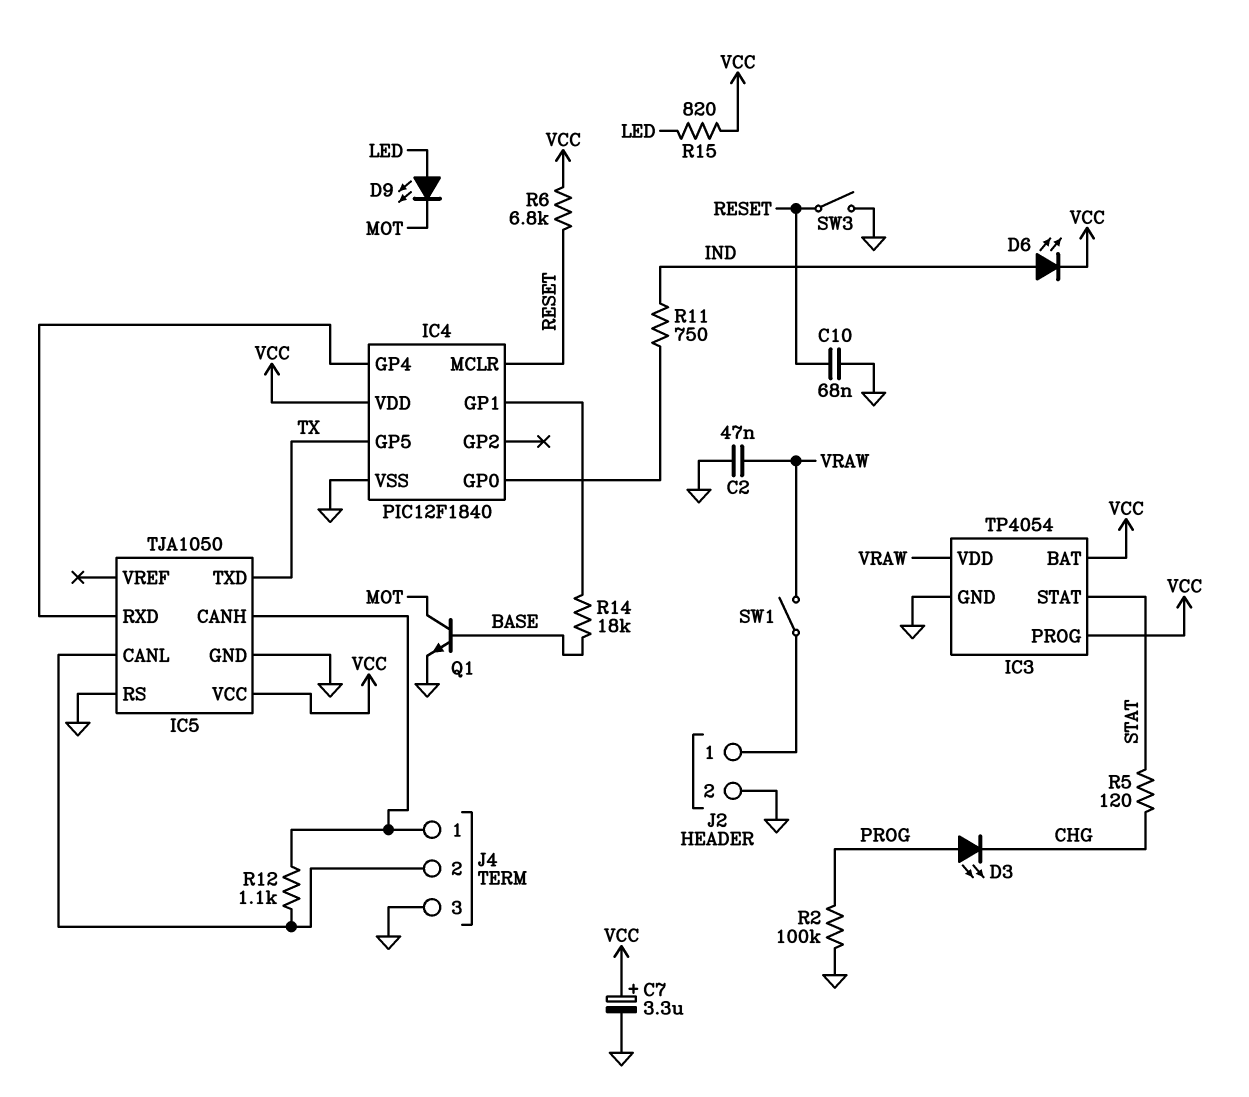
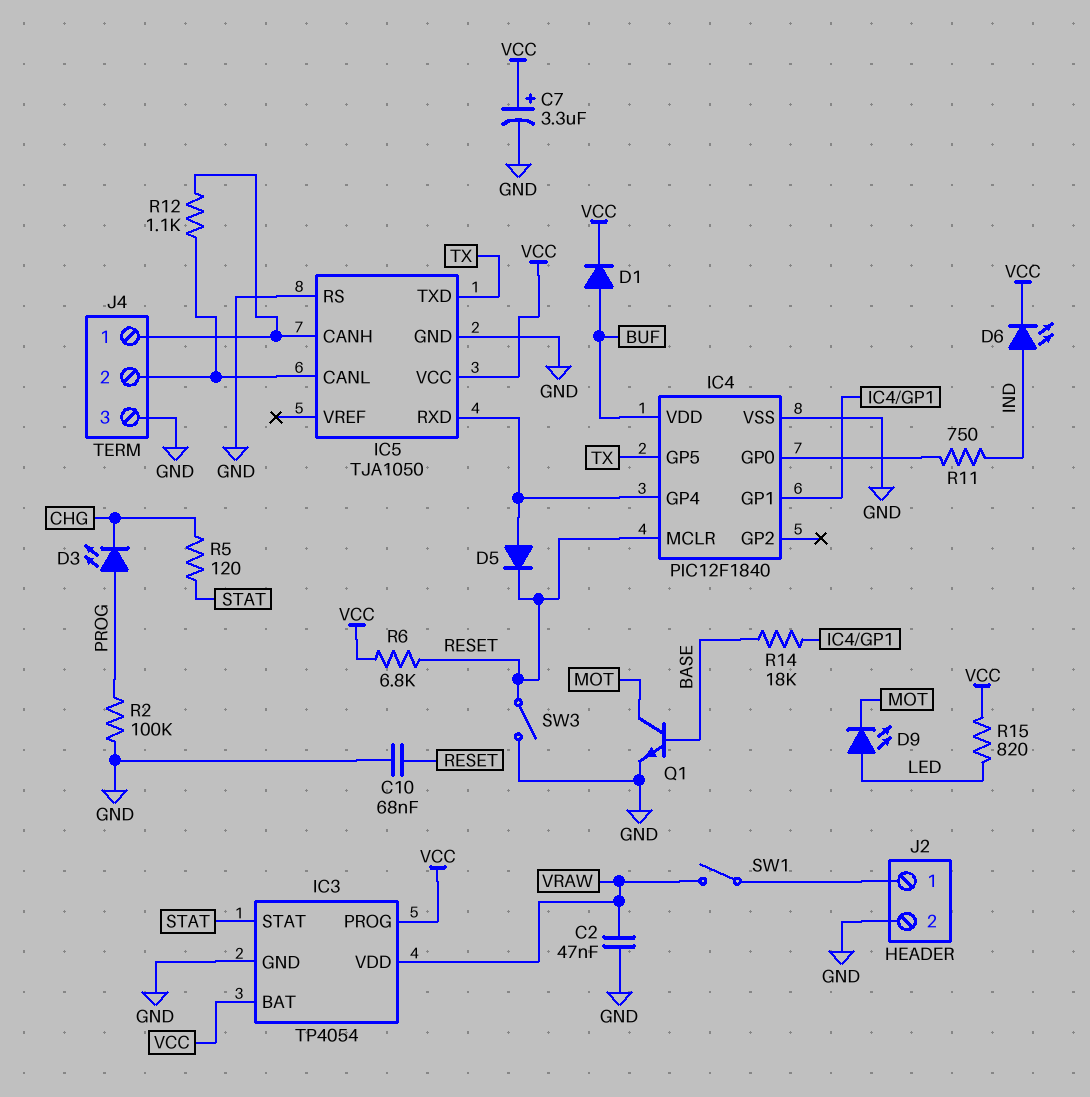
D1: none -> diode (A BUF, K VCC)
D5: none -> diode (A IC4/GP4, K RESET)
IC4 pin VDD: VCC -> BUF

